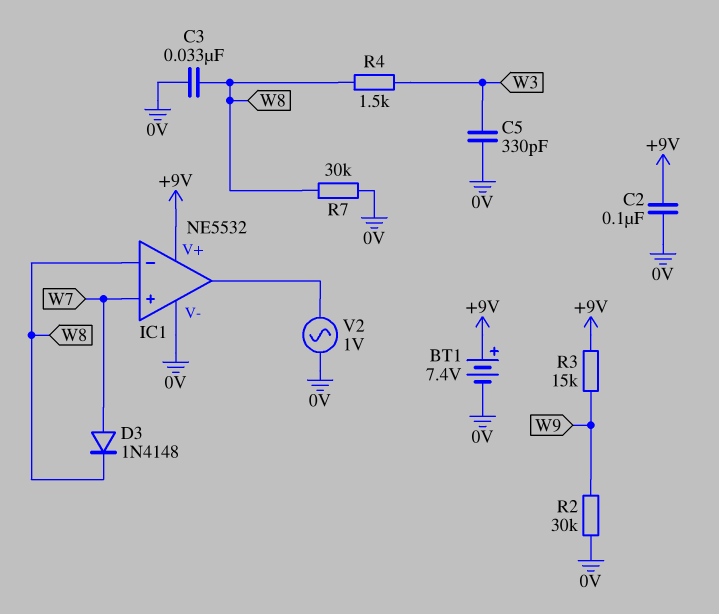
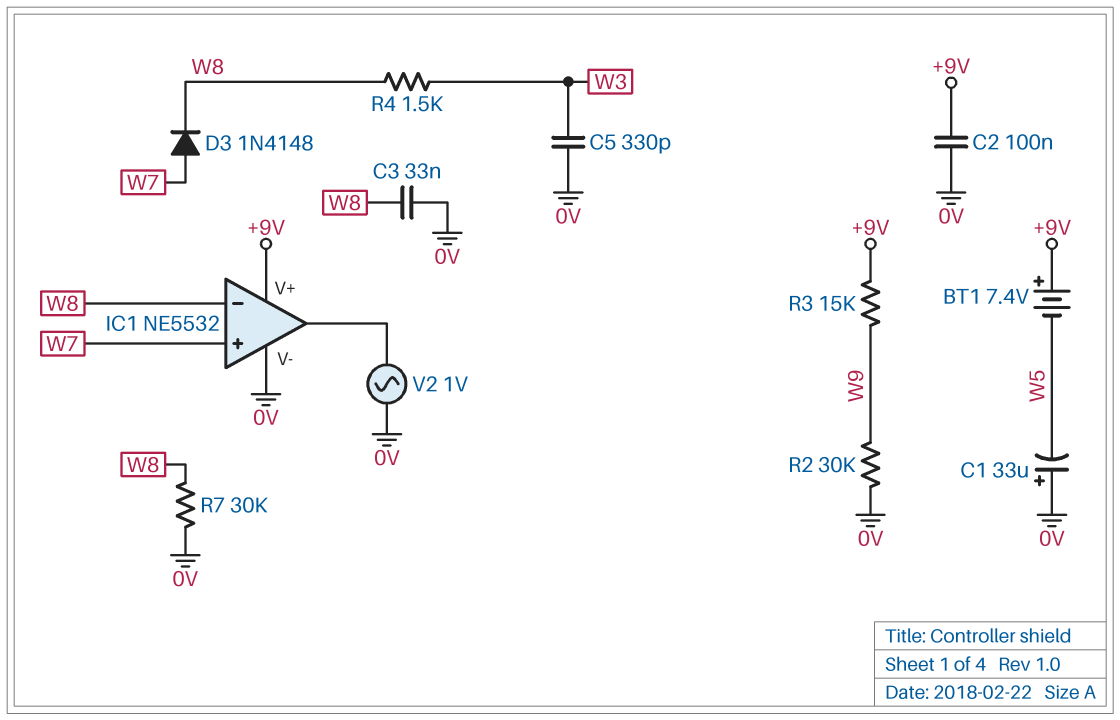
BT1: 7.4V (plus +9V, minus 0V) -> 7.4V (plus +9V, minus W5)
C1: none -> 33uF (plus 0V, minus W5)

